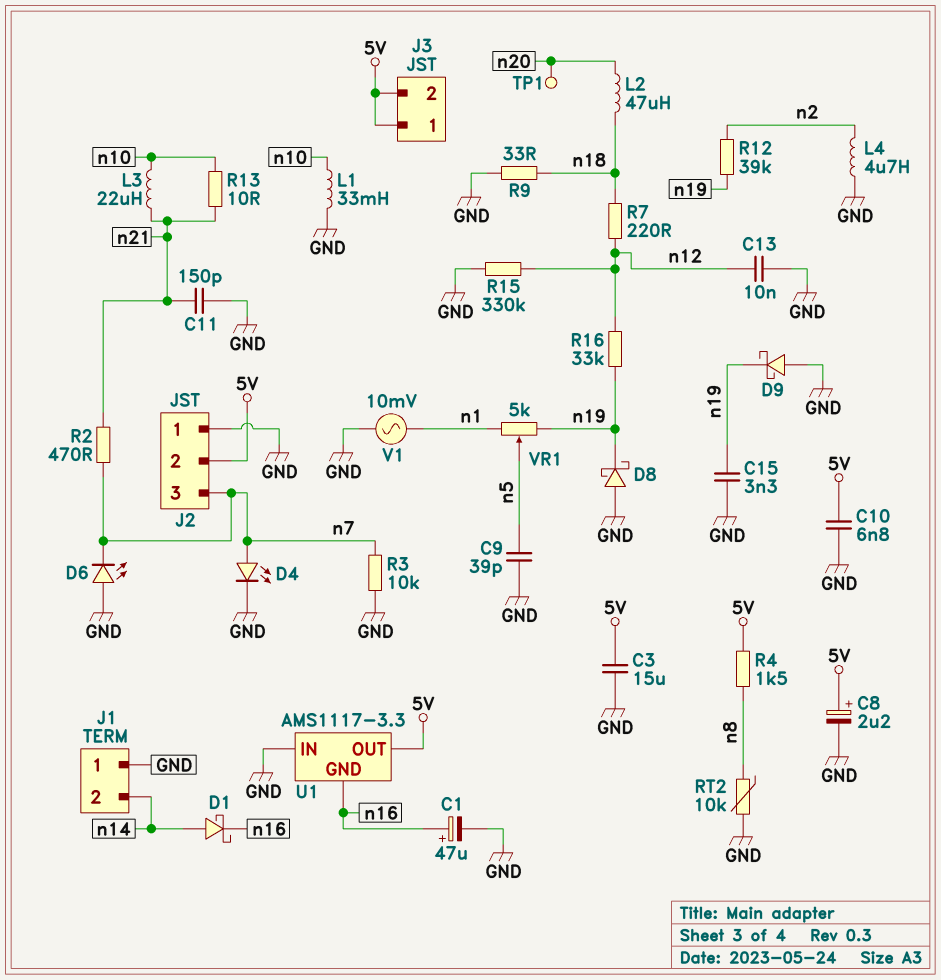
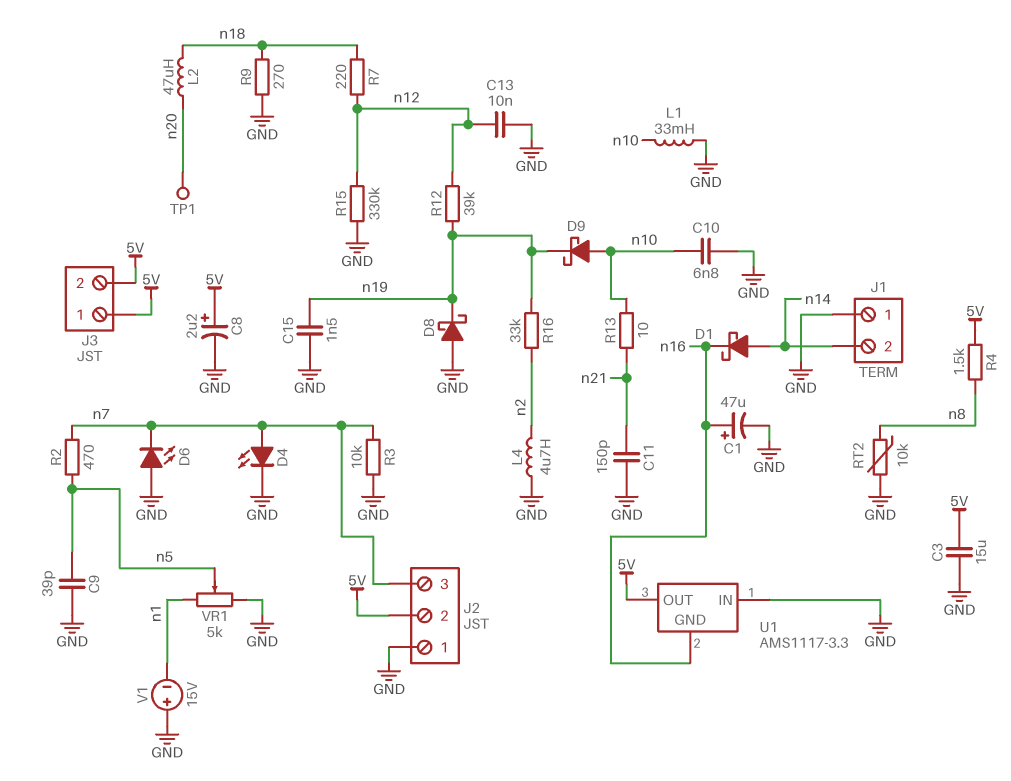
C10: 6.8nF (5V, GND) -> 6.8nF (GND, n10)
C15: 3.3nF (GND, n19) -> 1.5nF (GND, n19)
D9: schottky (A GND, K n19) -> schottky (A n10, K n19)
L3: 22uH (n10, n21) -> none
R2: 470 (n7, n21) -> 470 (n5, n7)
R9: 33 (GND, n18) -> 270 (GND, n18)
R12: 39k (n2, n19) -> 39k (n12, n19)
R16: 33k (n12, n19) -> 33k (n2, n19)
V1: AC 10mV (GND, n1) -> 15V (plus GND, minus n1)
VR1: 5k (n1, n19, wiper n5) -> 5k (GND, n1, wiper n5)

